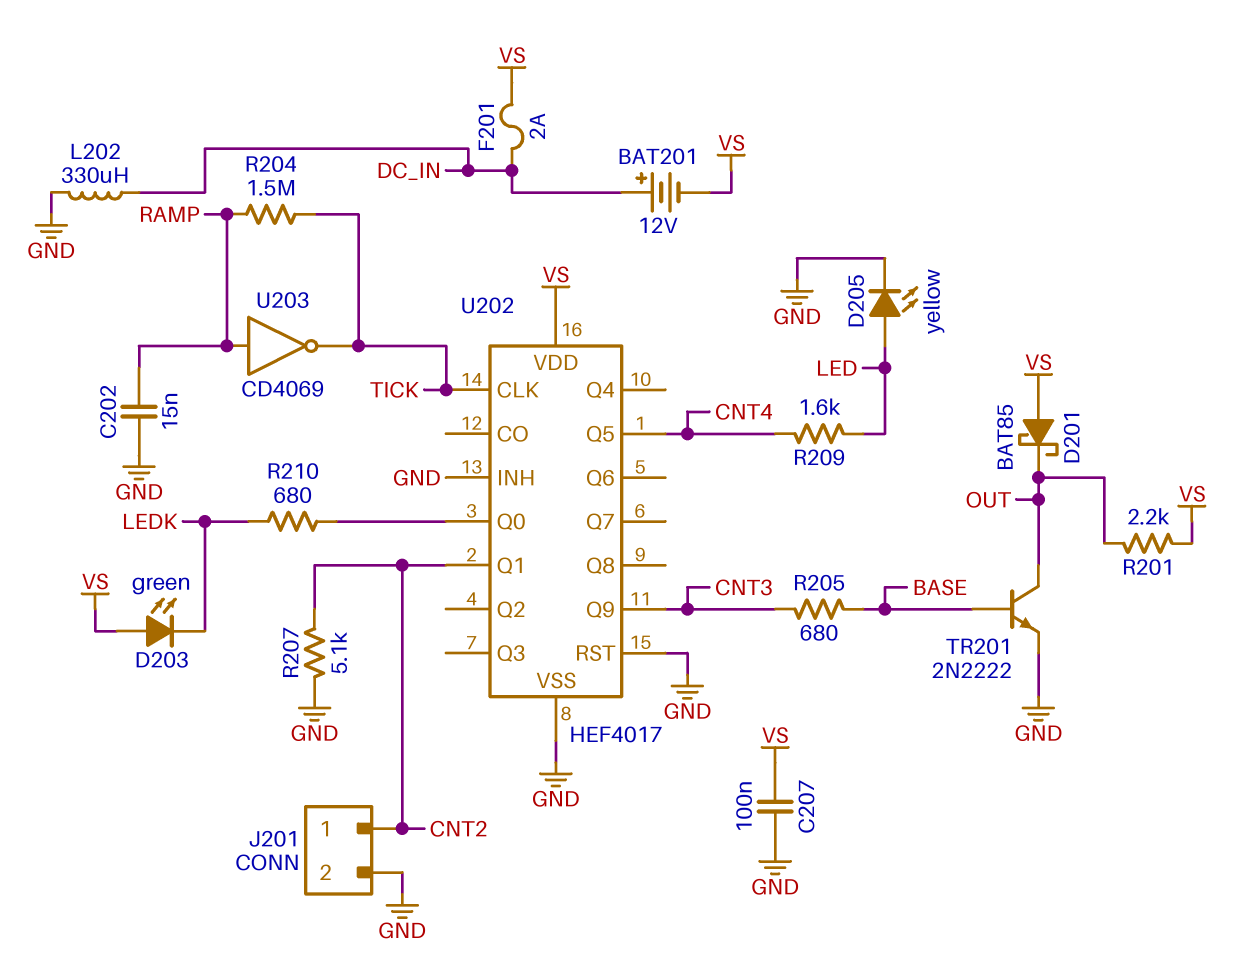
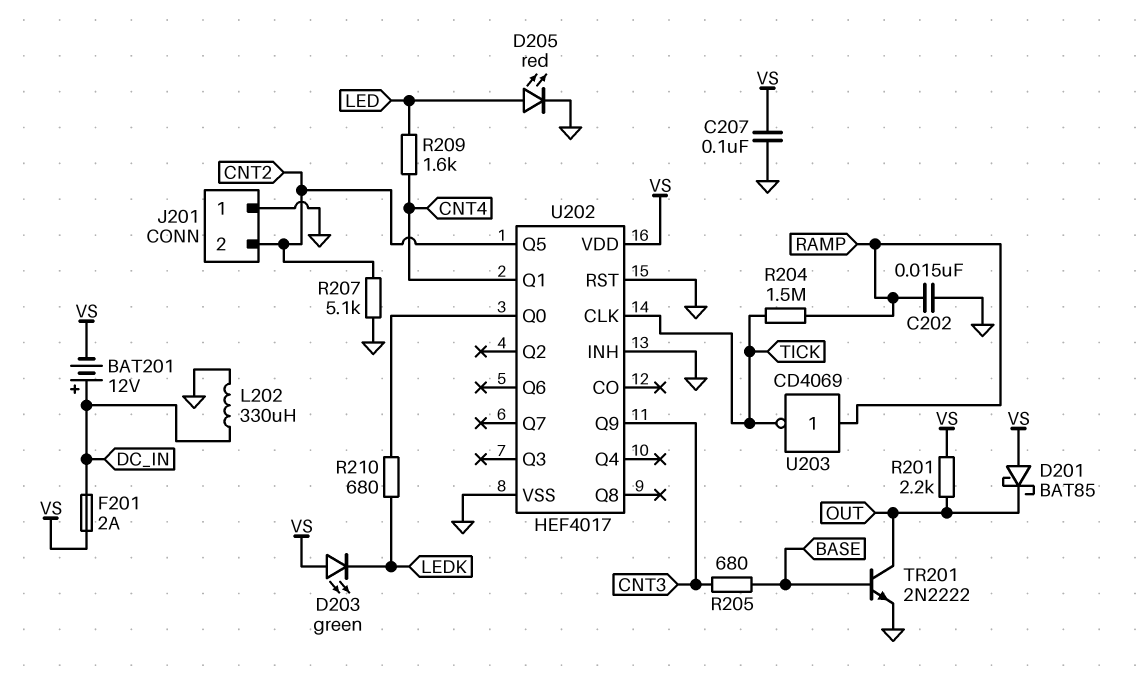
D205: LED yellow (A LED, K GND) -> LED red (A LED, K GND)
J201 pin 1: CNT2 -> GND
J201 pin 2: GND -> CNT2
U202 pin Q1: CNT2 -> CNT4
U202 pin Q5: CNT4 -> CNT2

